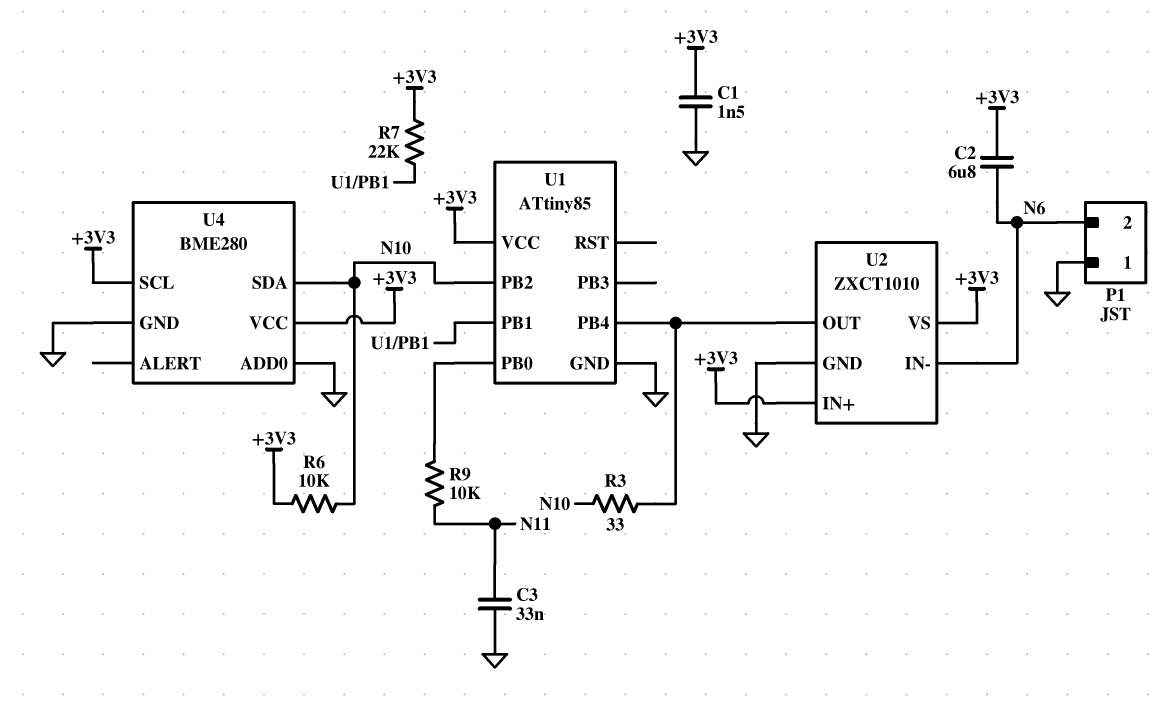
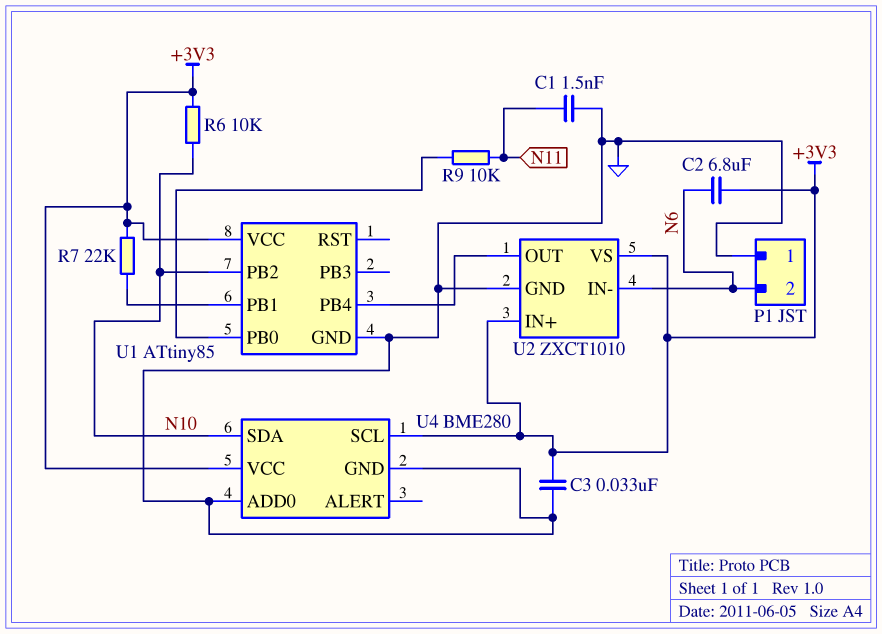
C1: 1.5nF (+3V3, GND) -> 1.5nF (GND, N11)
C3: 33nF (GND, N11) -> 33nF (+3V3, GND)
R3: 33 (N10, U1/PB4) -> none

